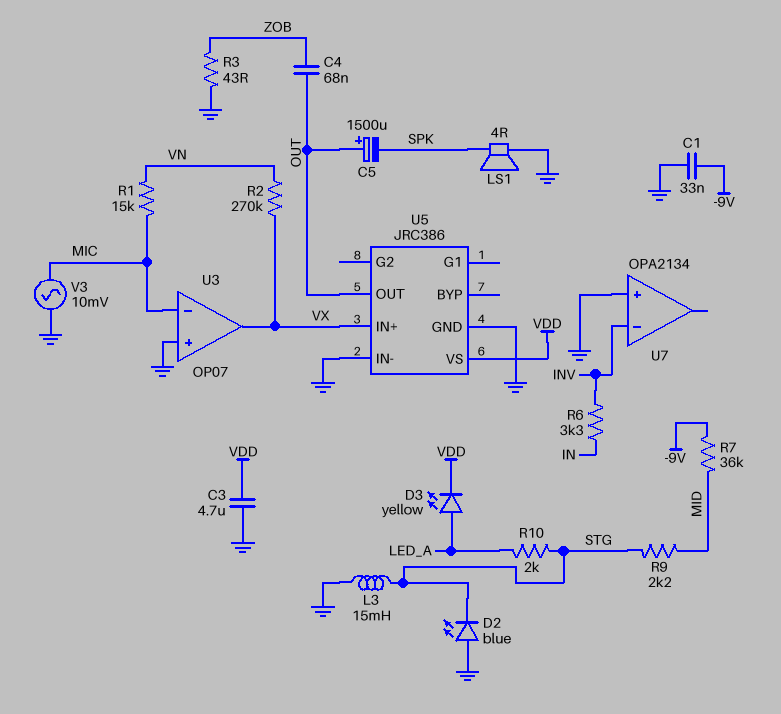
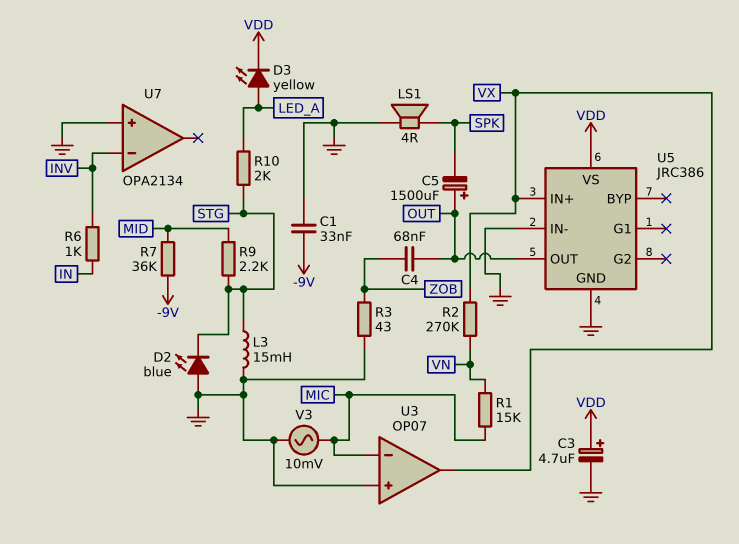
C3: 4.7uF (GND, VDD) -> 4.7uF (plus VDD, minus GND)
R6: 3.3k (IN, INV) -> 1k (IN, INV)

